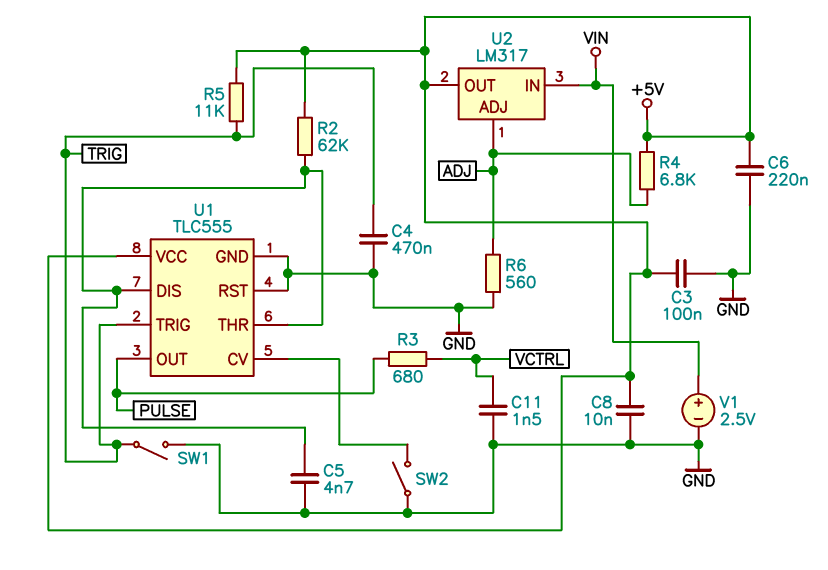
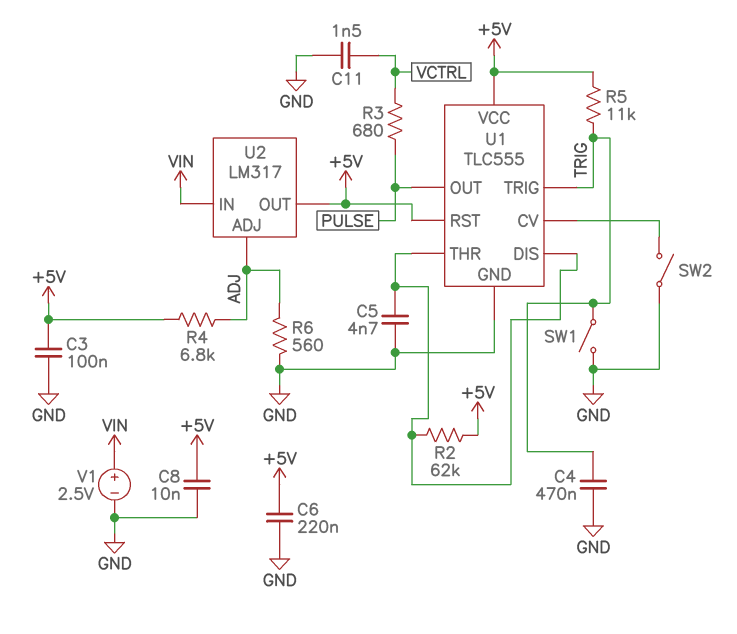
U1 pin RST: GND -> +5V

